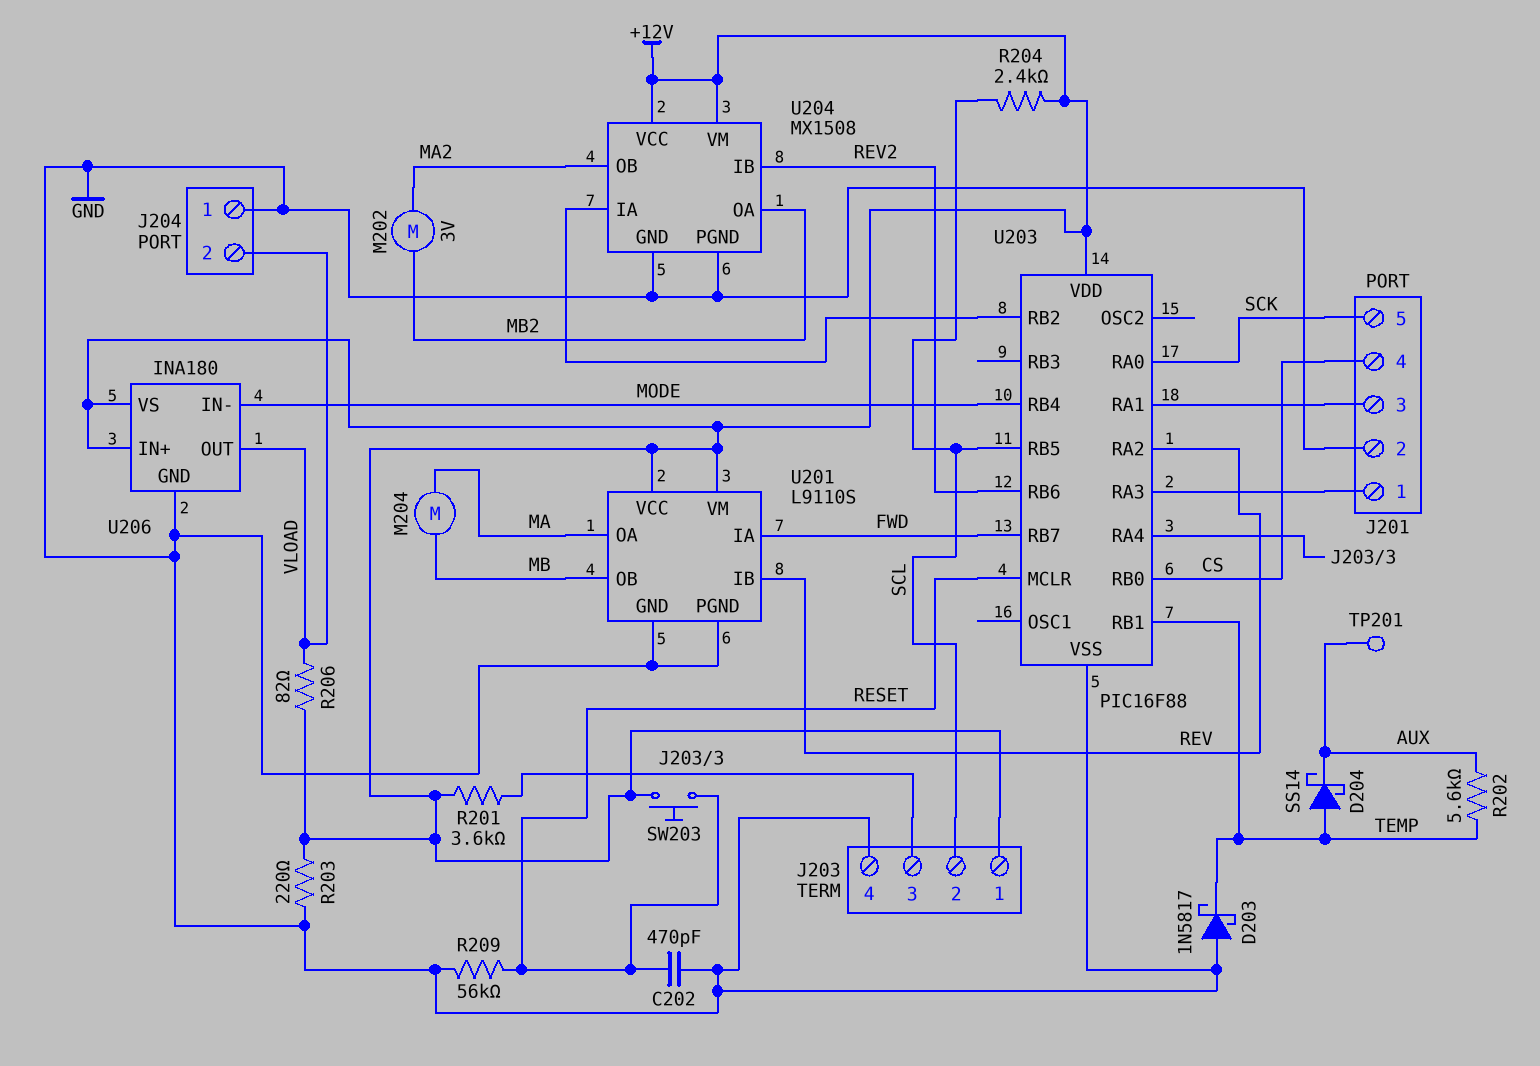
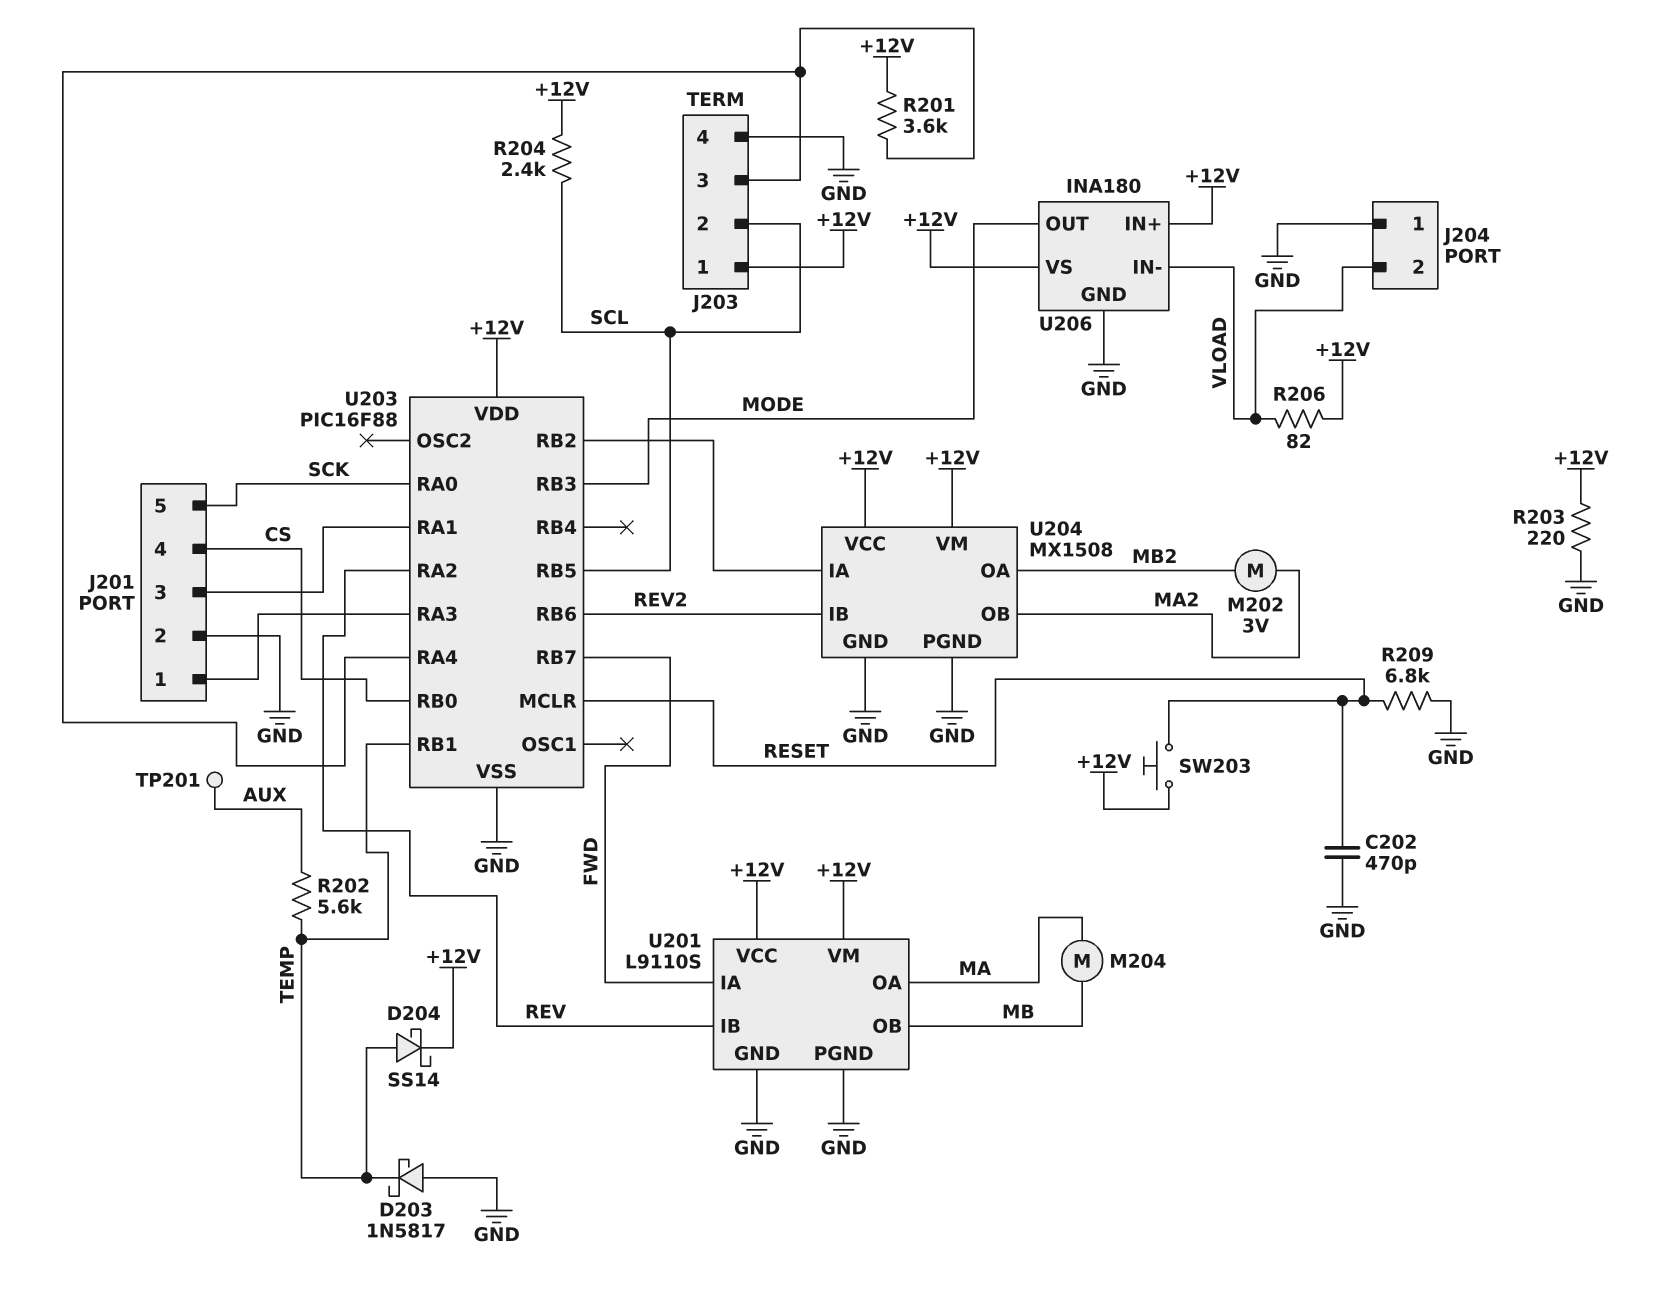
D204: schottky SS14 (A TEMP, K AUX) -> schottky SS14 (A TEMP, K +12V)
R209: 56k (GND, RESET) -> 6.8k (GND, RESET)
U203 pin RB3: none -> MODE
U203 pin RB4: MODE -> none
U206 pin IN-: MODE -> VLOAD
U206 pin OUT: VLOAD -> MODE

